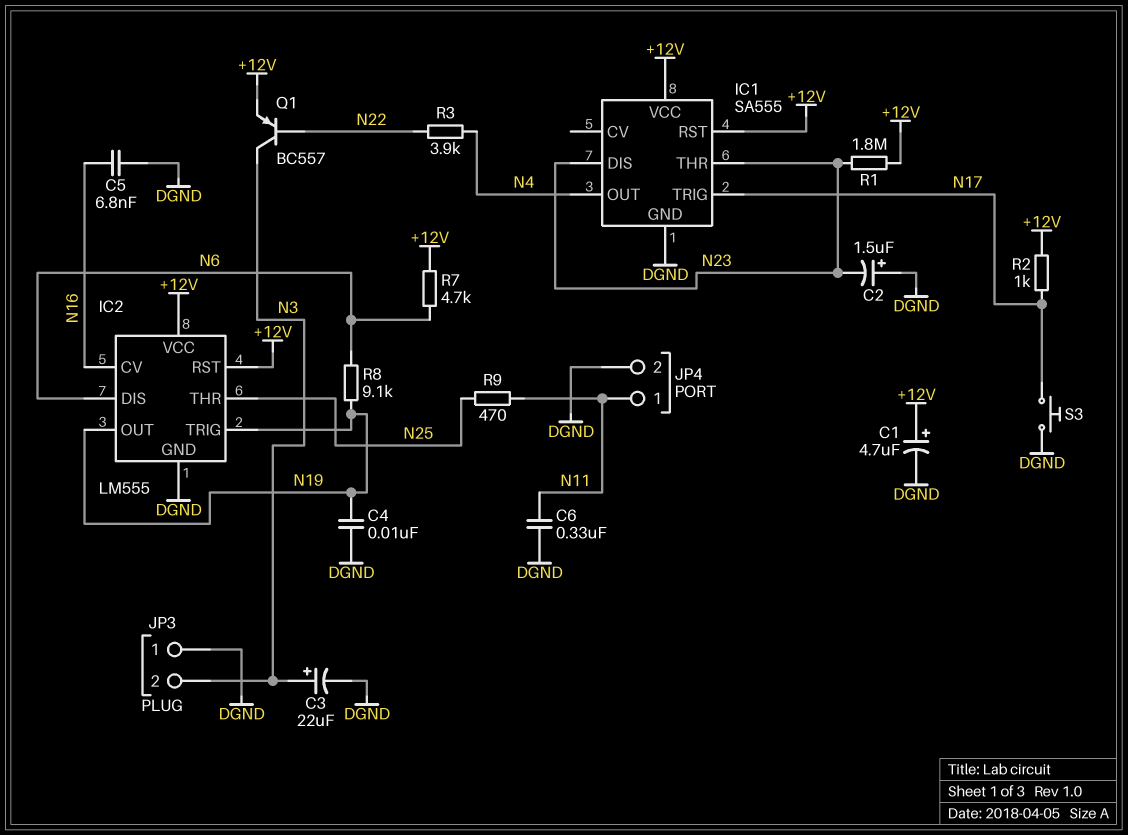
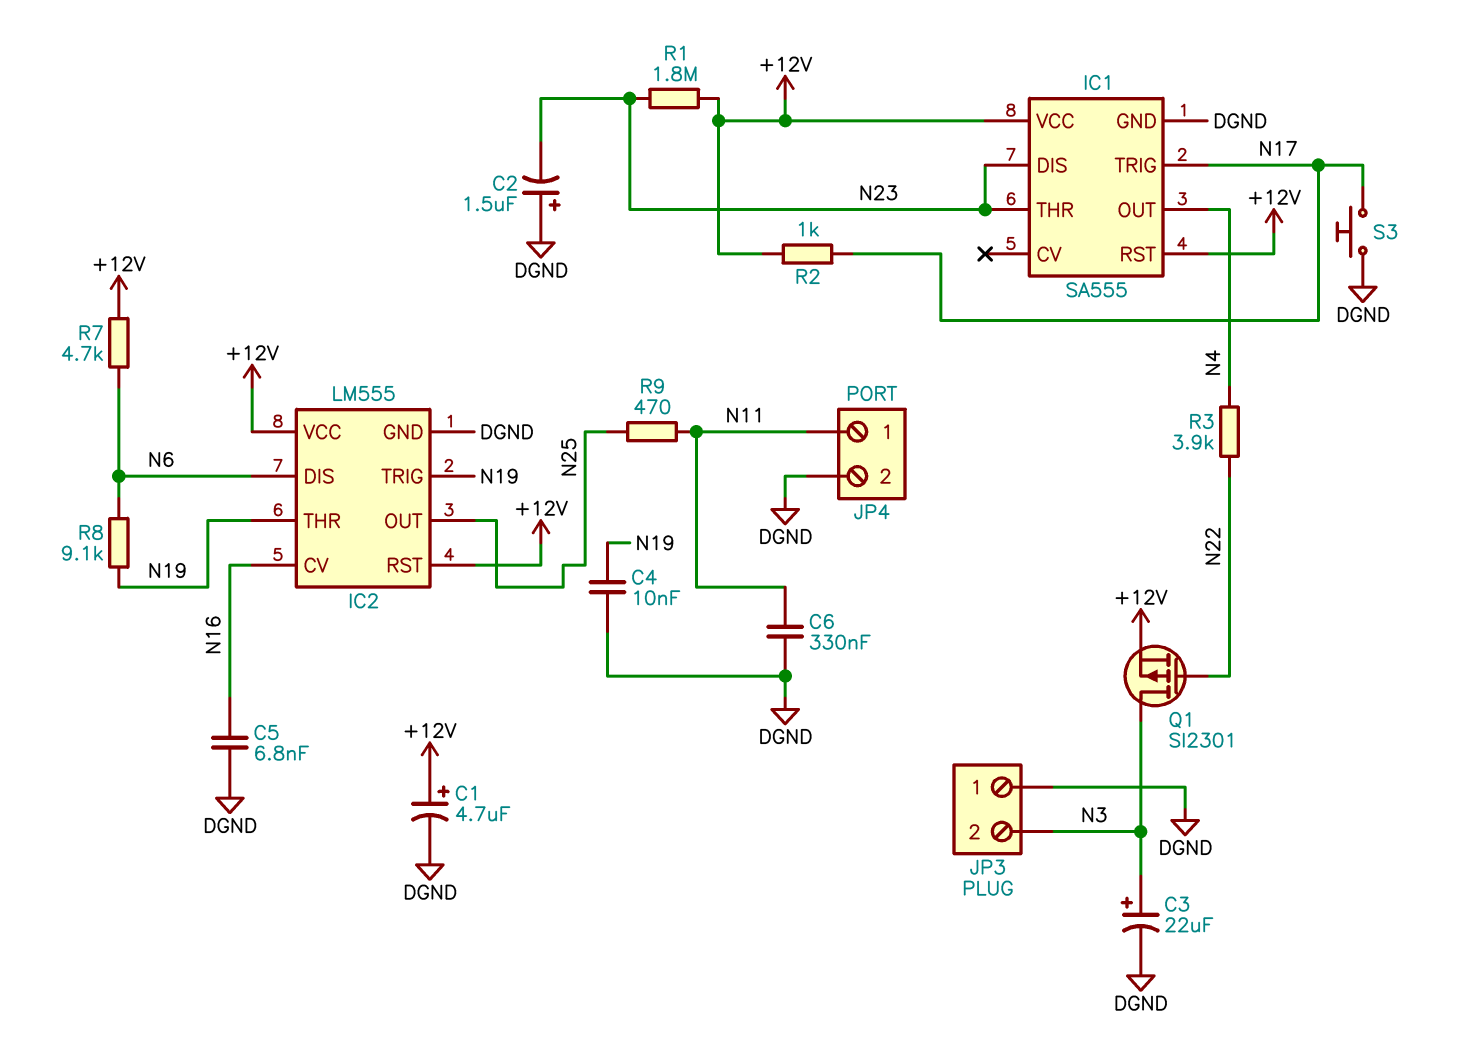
IC2 pin OUT: N19 -> N25
IC2 pin THR: N25 -> N19
Q1: PNP BC557 (B N22, C N3, E +12V) -> PMOS SI2301 (G N22, D N3, S +12V)

